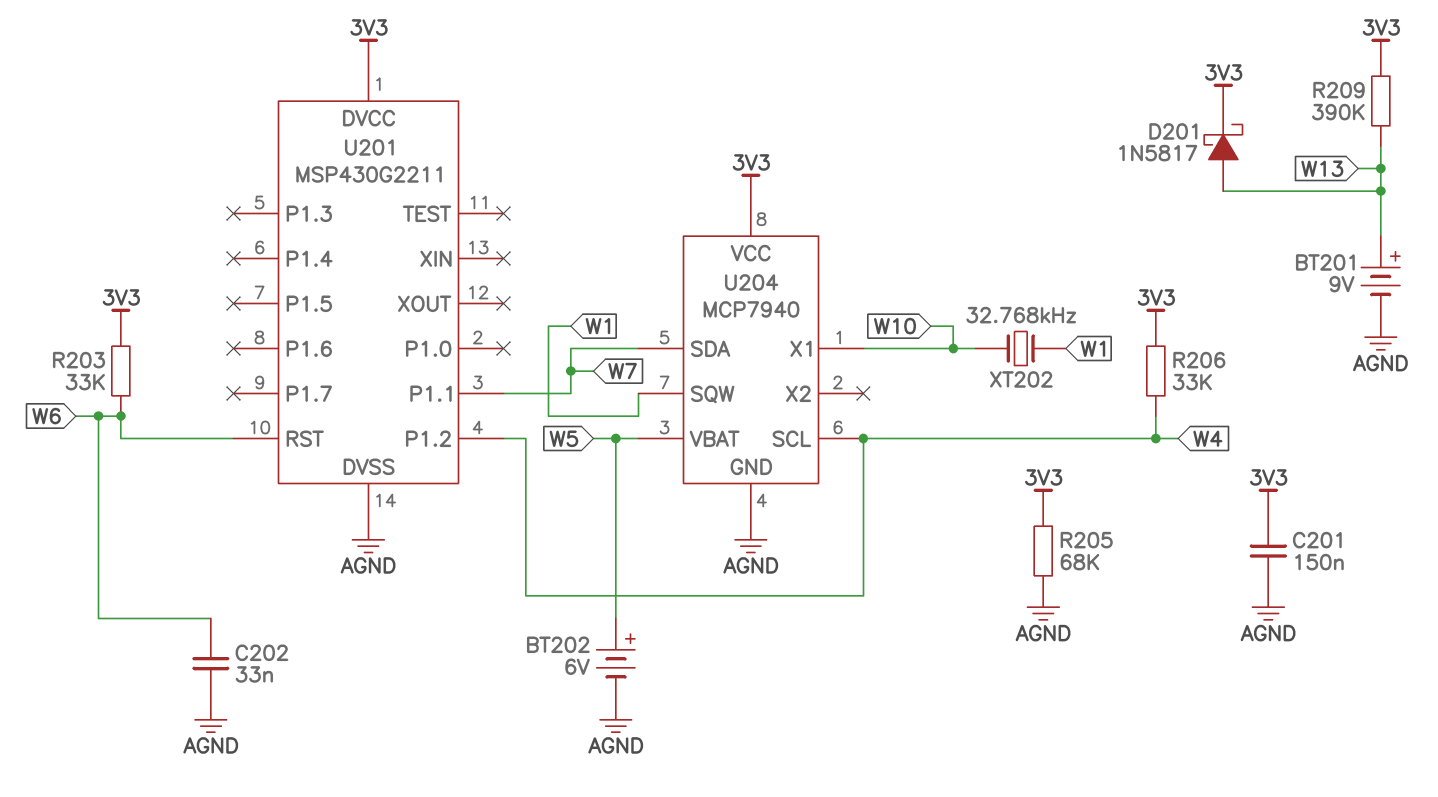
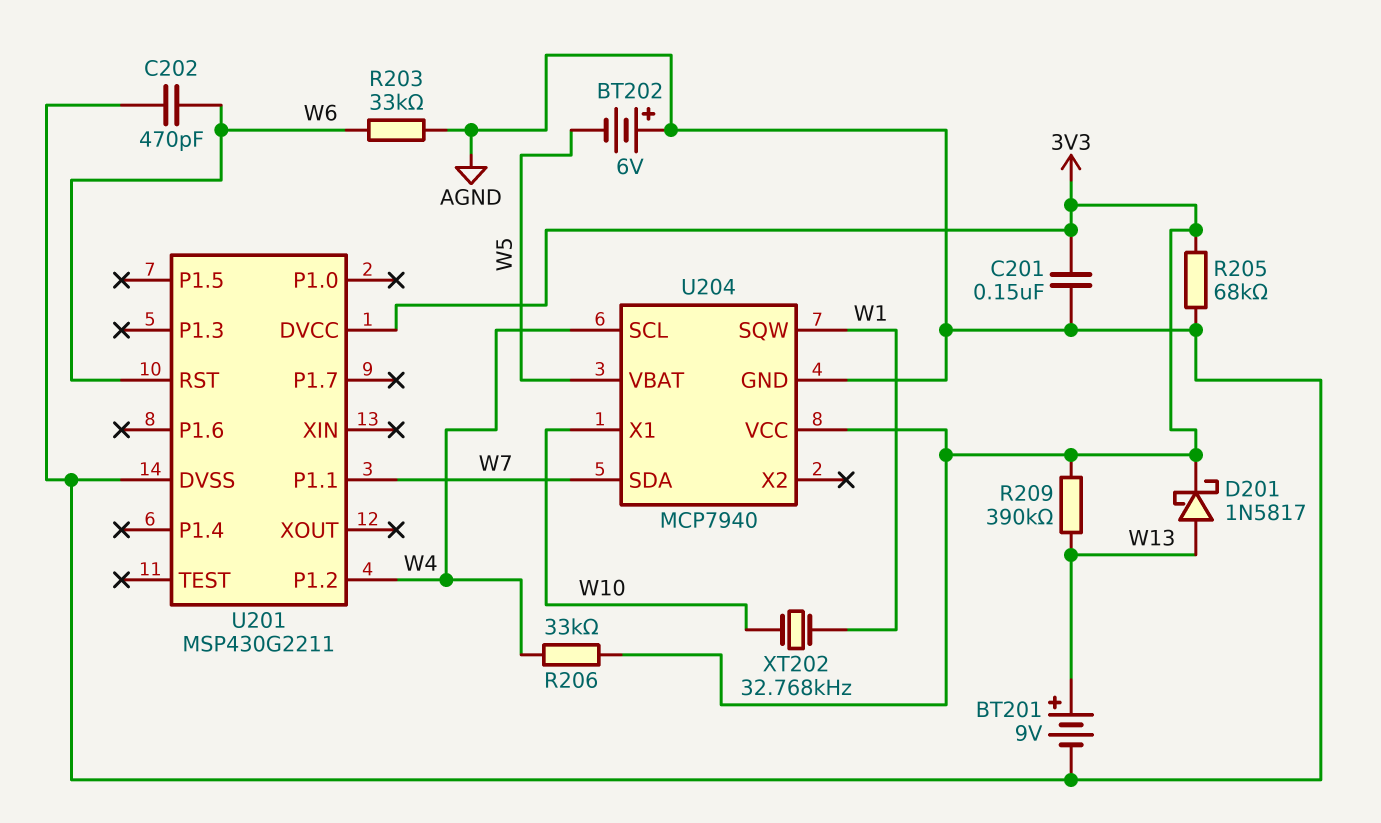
BT202: 6V (plus W5, minus AGND) -> 6V (plus AGND, minus W5)
C202: 33nF (AGND, W6) -> 470pF (AGND, W6)
R203: 33k (3V3, W6) -> 33k (AGND, W6)

